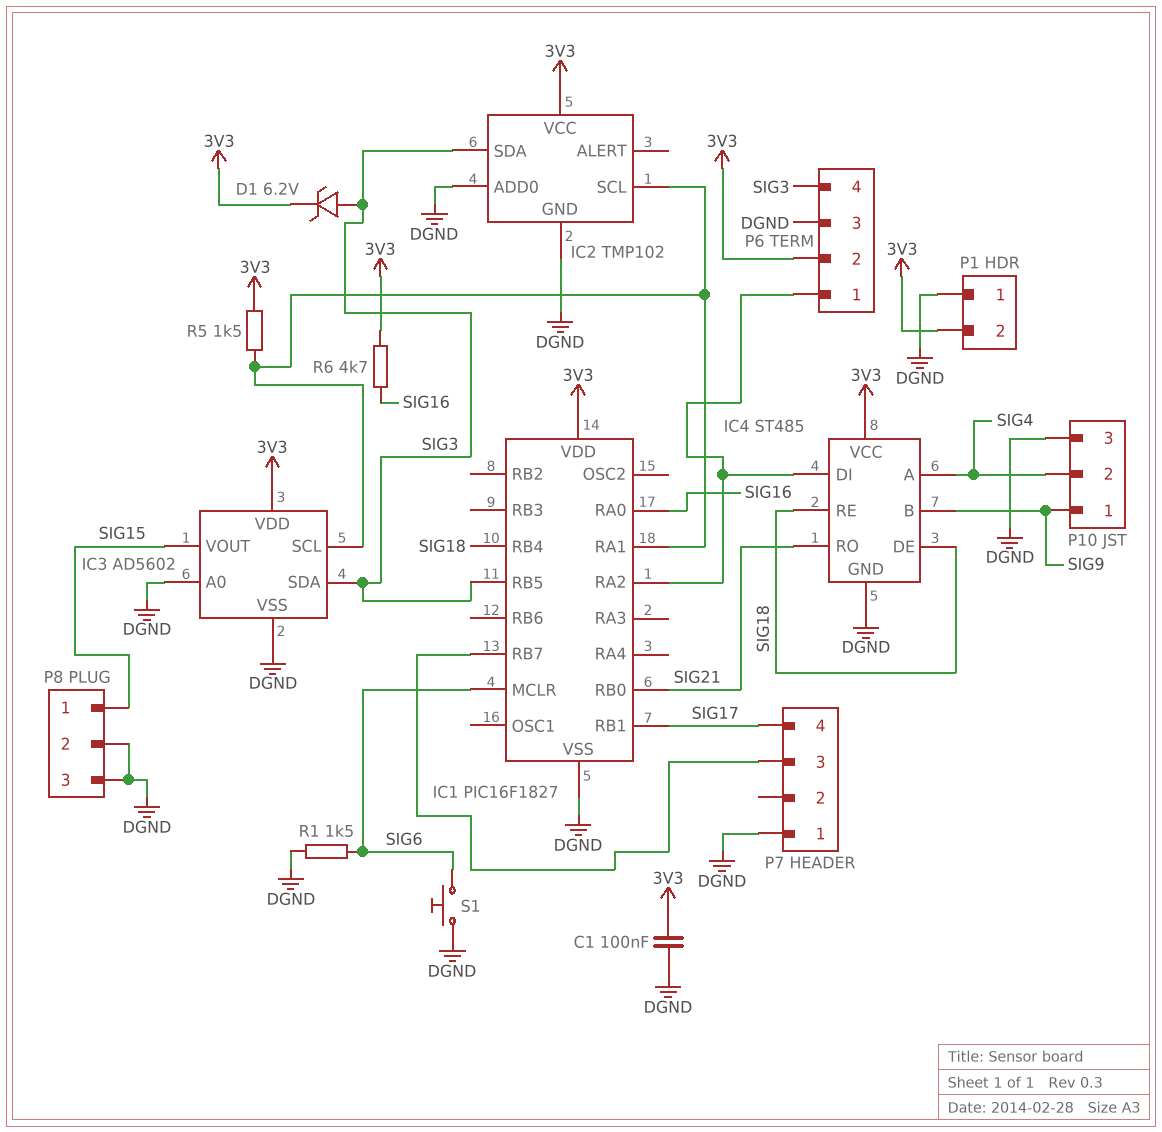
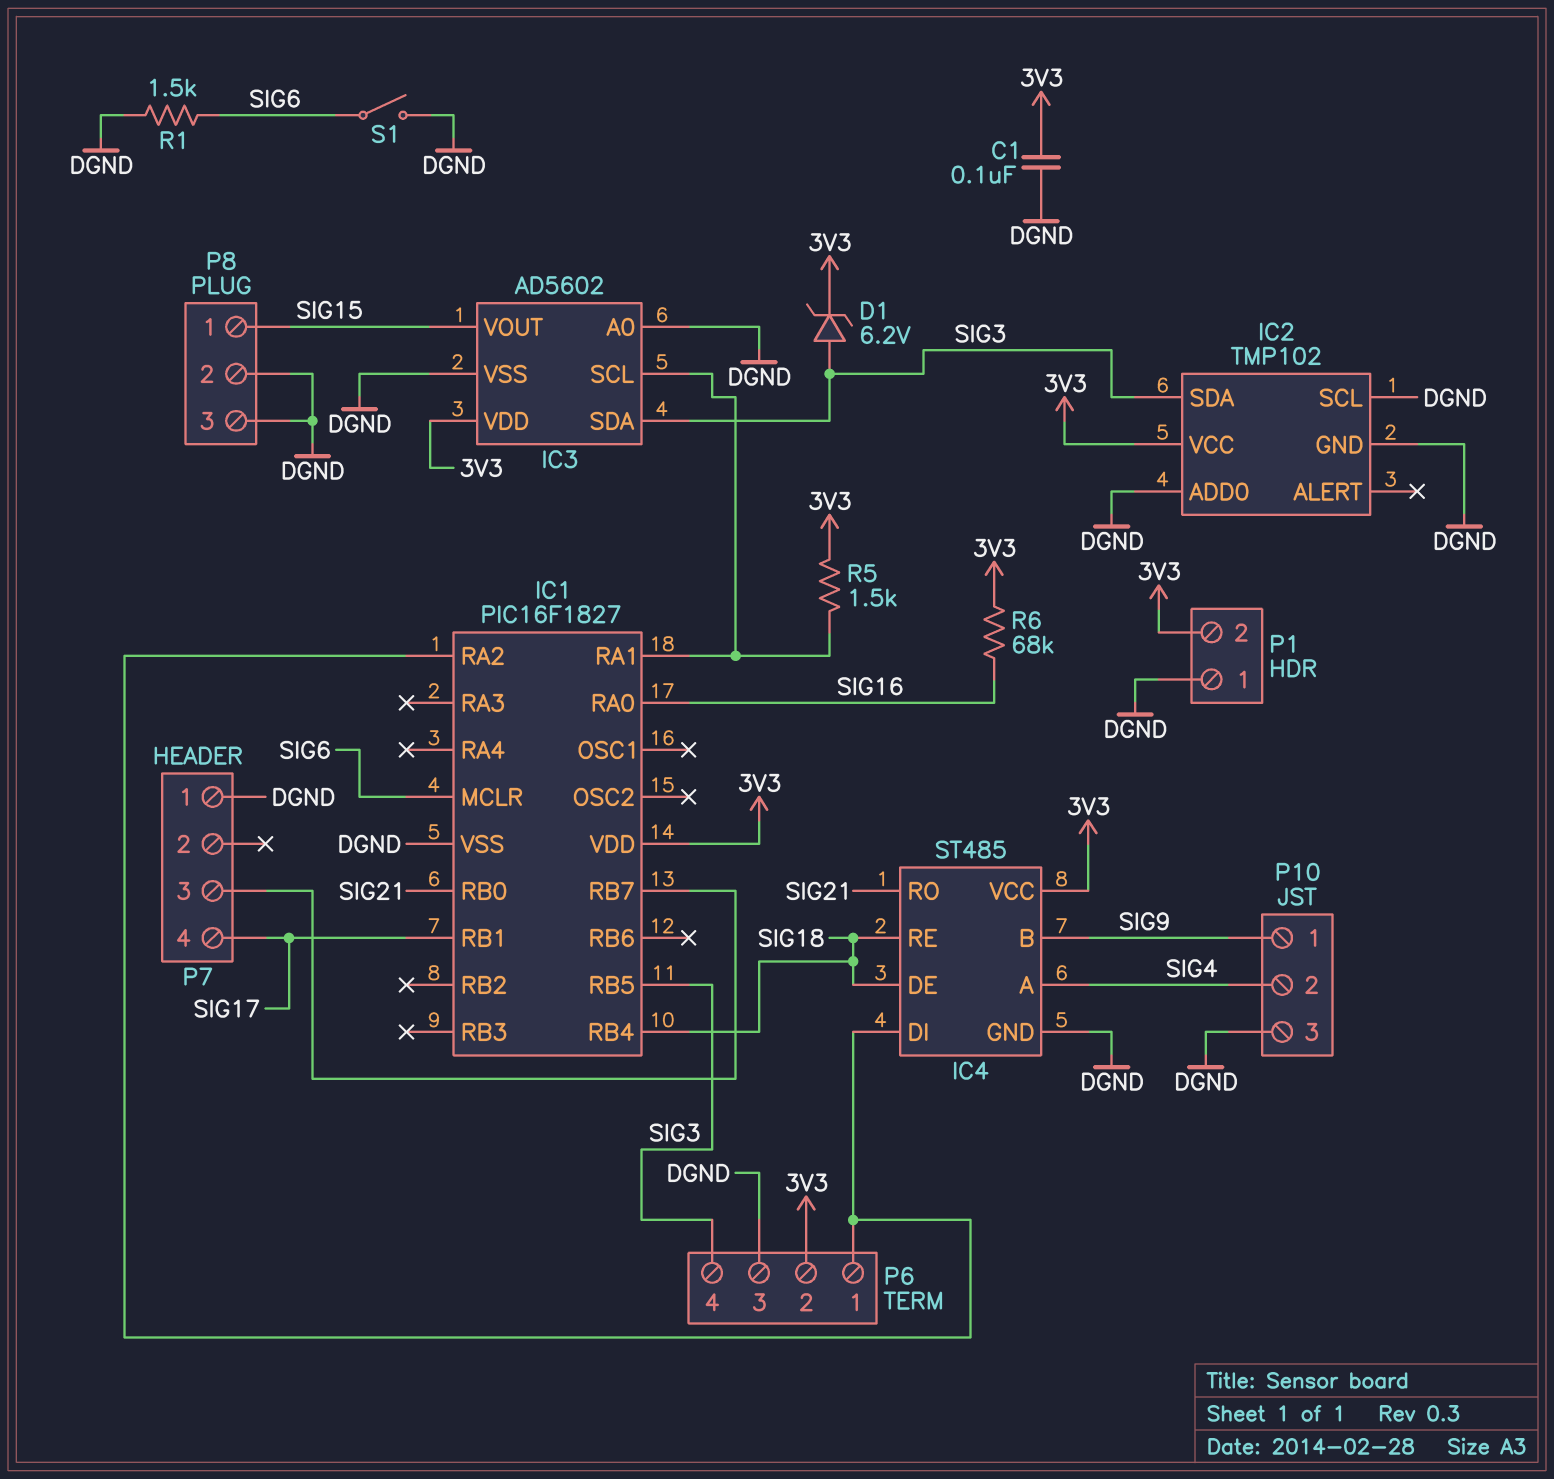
IC2 pin SCL: IC1/RA1 -> DGND
R6: 4.7k (3V3, SIG16) -> 68k (3V3, SIG16)
S1: button (DGND, SIG6) -> switch (DGND, SIG6)

